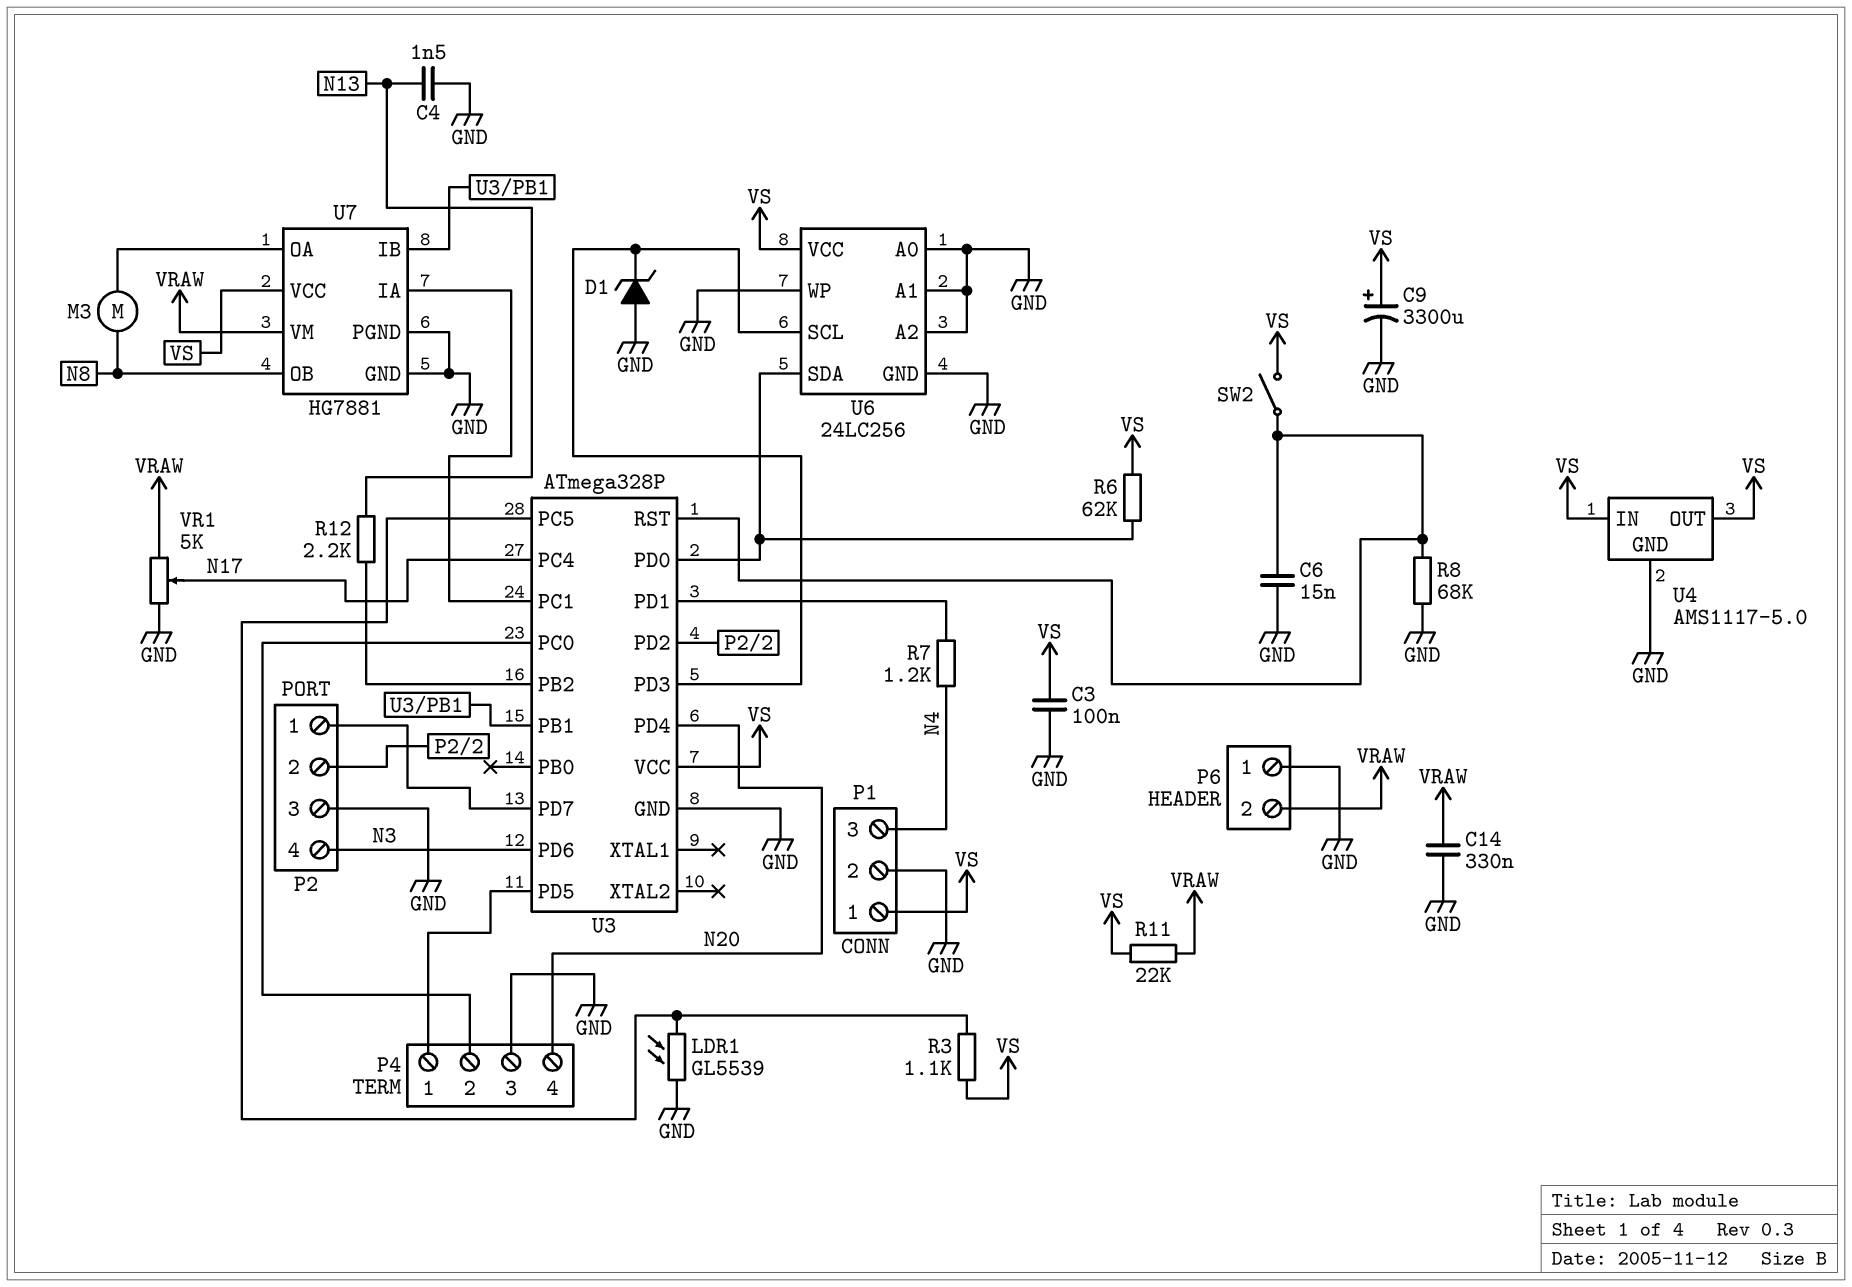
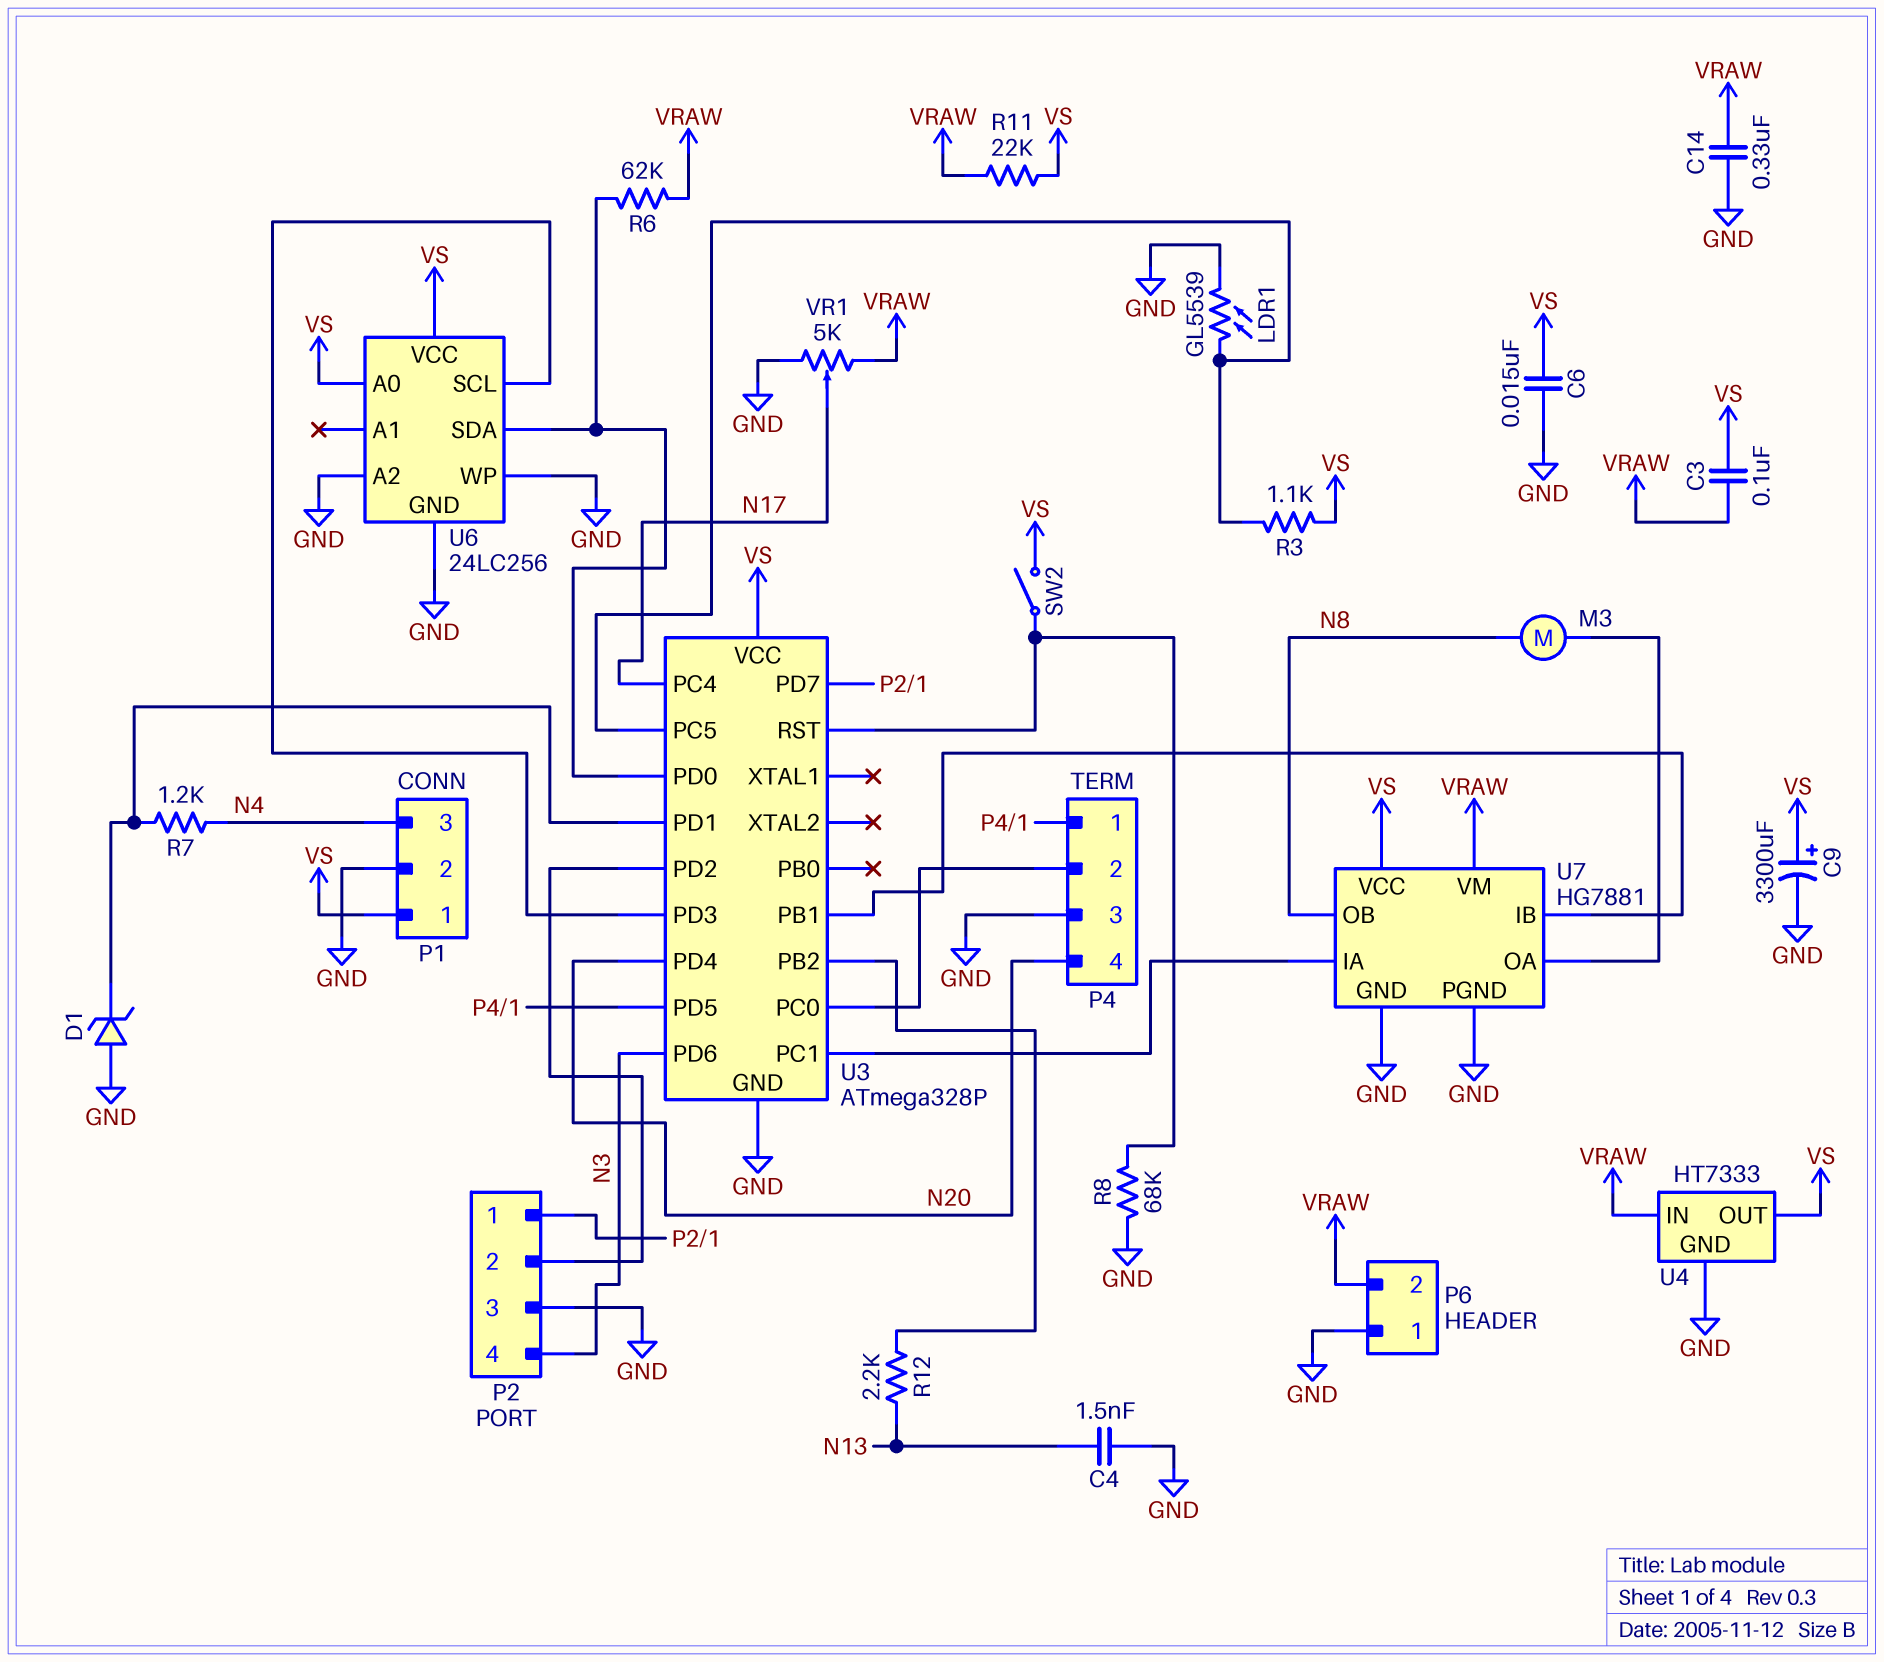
C3: 100nF (GND, VS) -> 100nF (VRAW, VS)
C6: 15nF (GND, U3/RST) -> 15nF (GND, VS)
D1: zener (A GND, K U3/PD3) -> zener (A GND, K U3/PD1)
R6: 62k (U3/PD0, VS) -> 62k (U3/PD0, VRAW)
U4: AMS1117-5.0 -> HT7333
U4 pin IN: VS -> VRAW
U6 pin A0: GND -> VS
U6 pin A1: GND -> none

